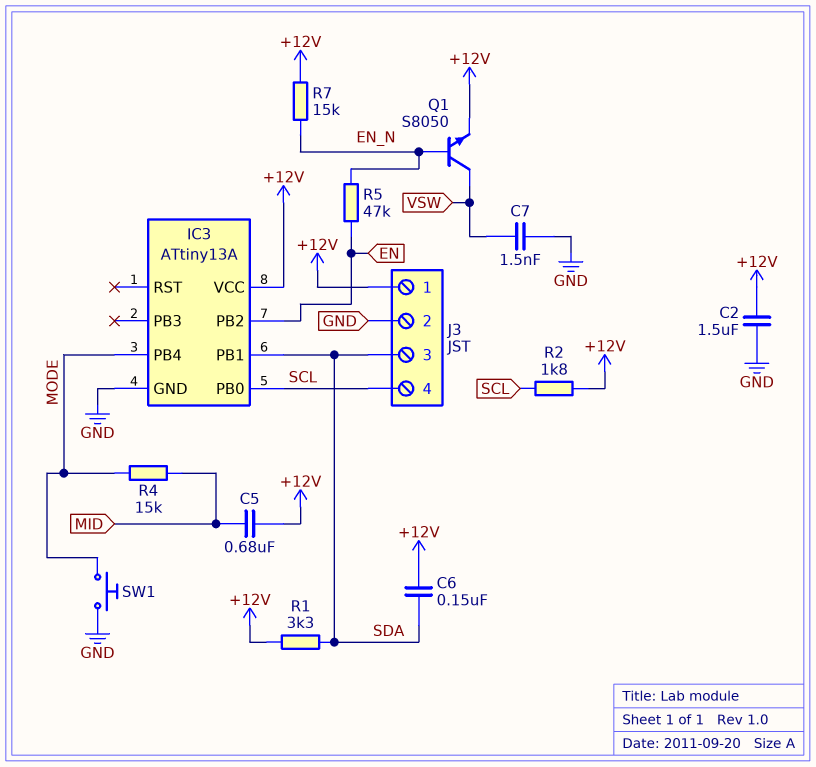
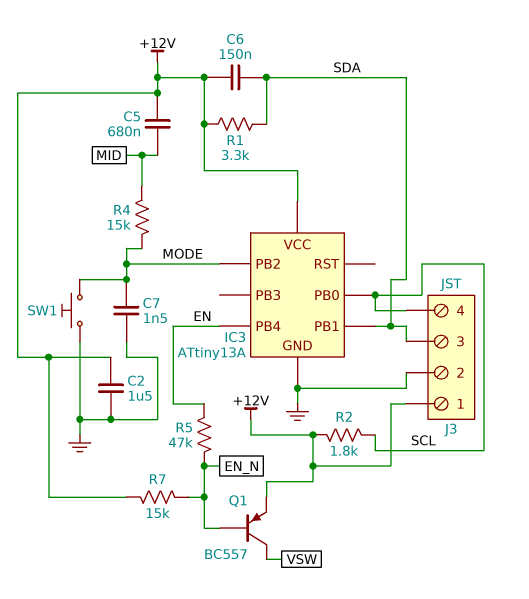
C7: 1.5nF (GND, VSW) -> 1.5nF (GND, MODE)
IC3 pin PB2: EN -> MODE
IC3 pin PB4: MODE -> EN
Q1: NPN S8050 (B EN_N, C VSW, E +12V) -> PNP BC557 (B EN_N, C VSW, E +12V)

